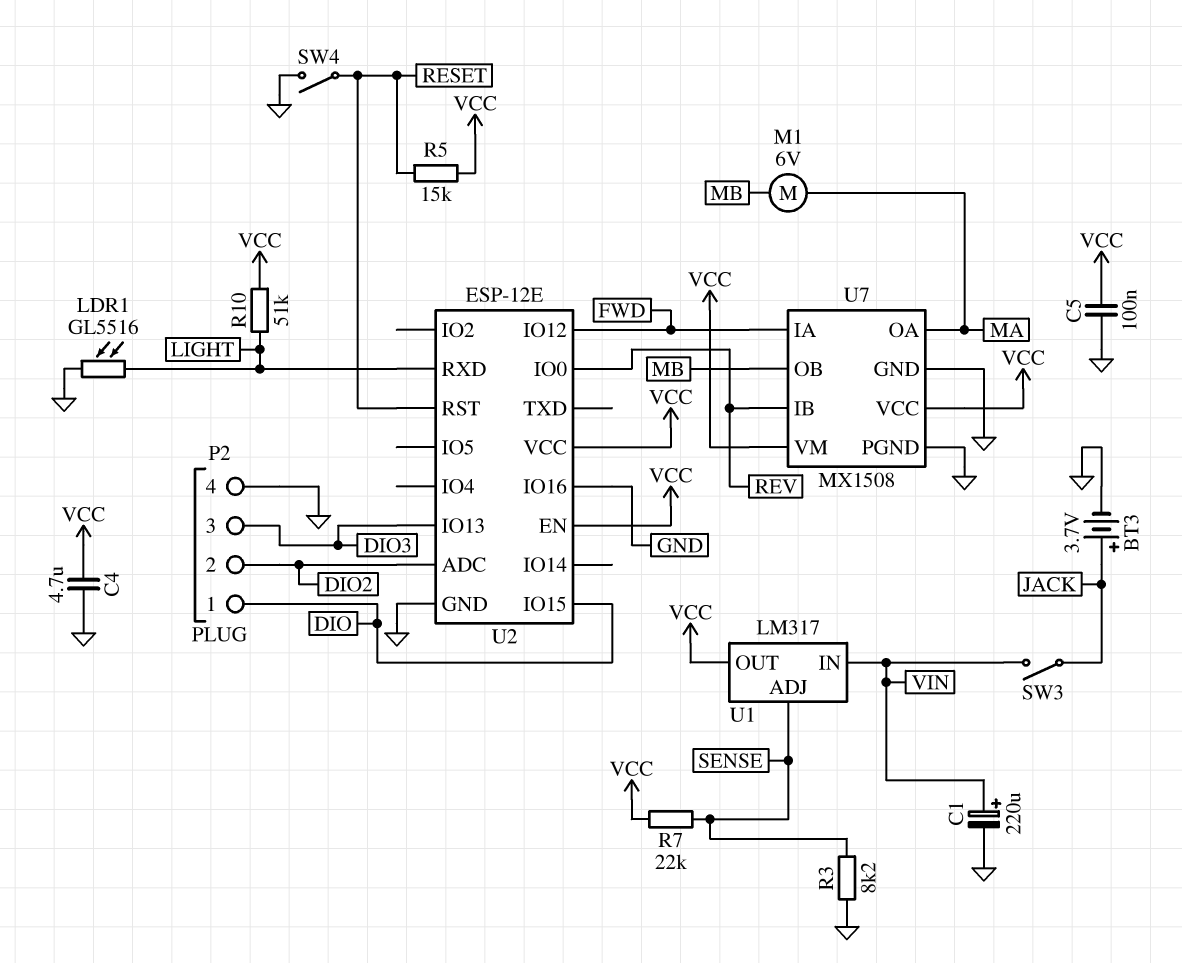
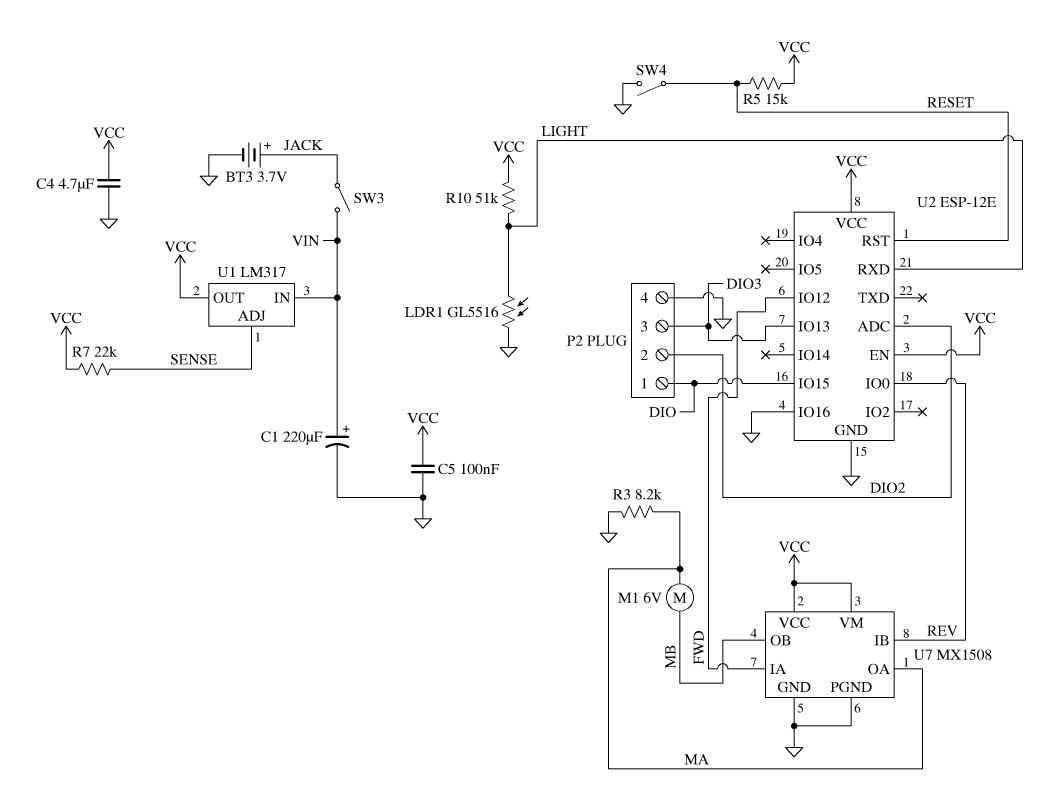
R3: 8.2k (GND, SENSE) -> 8.2k (GND, MA)

